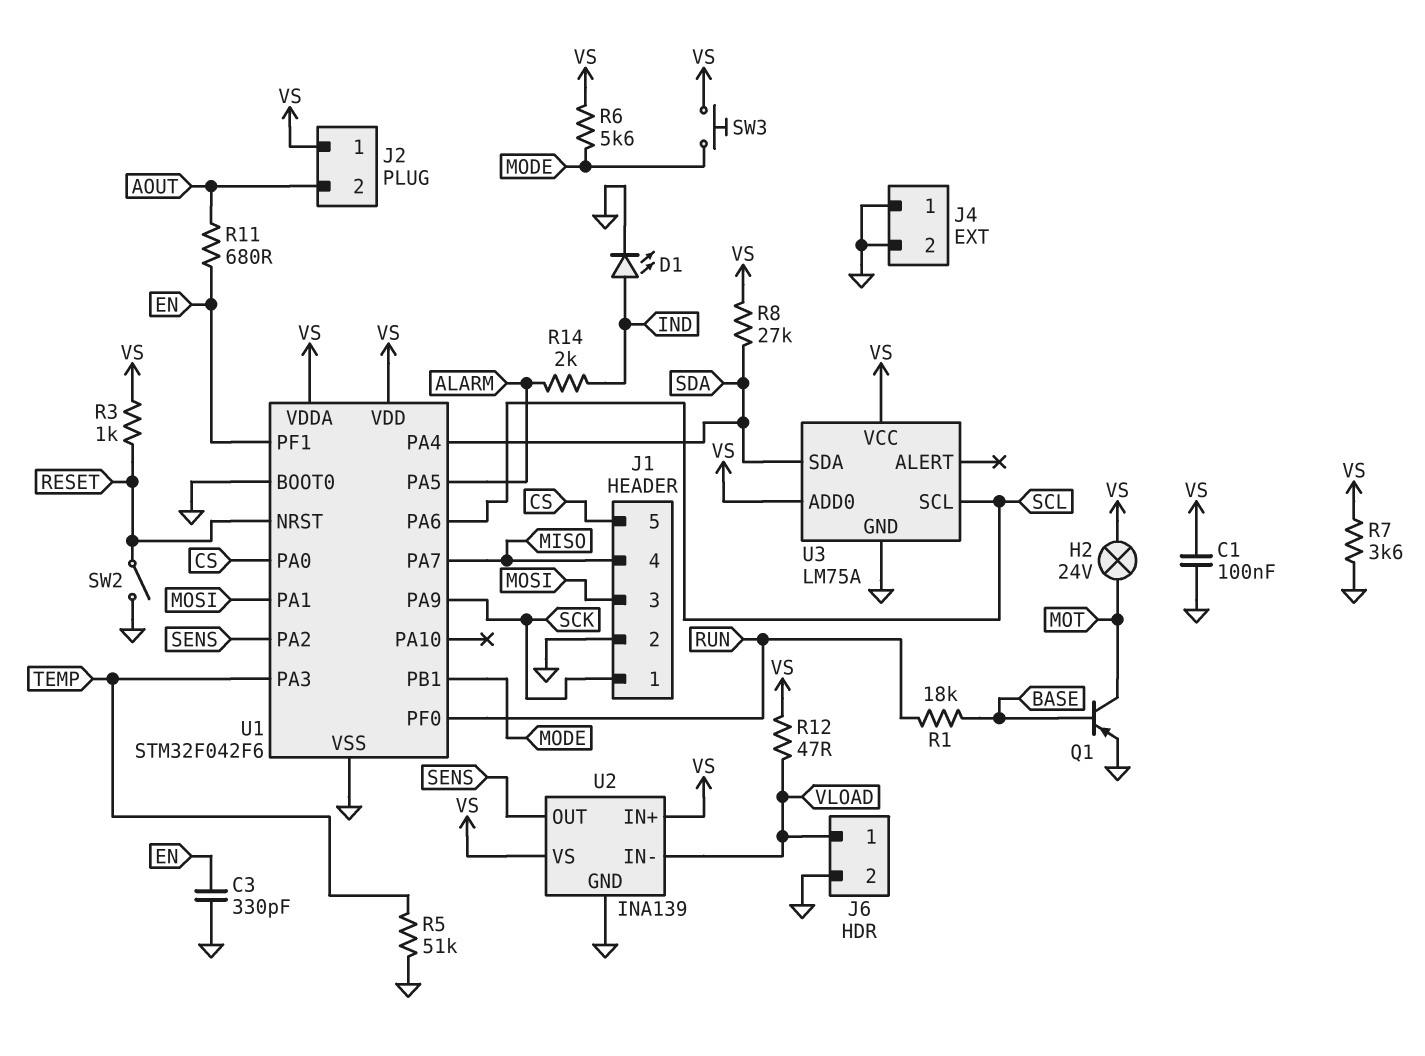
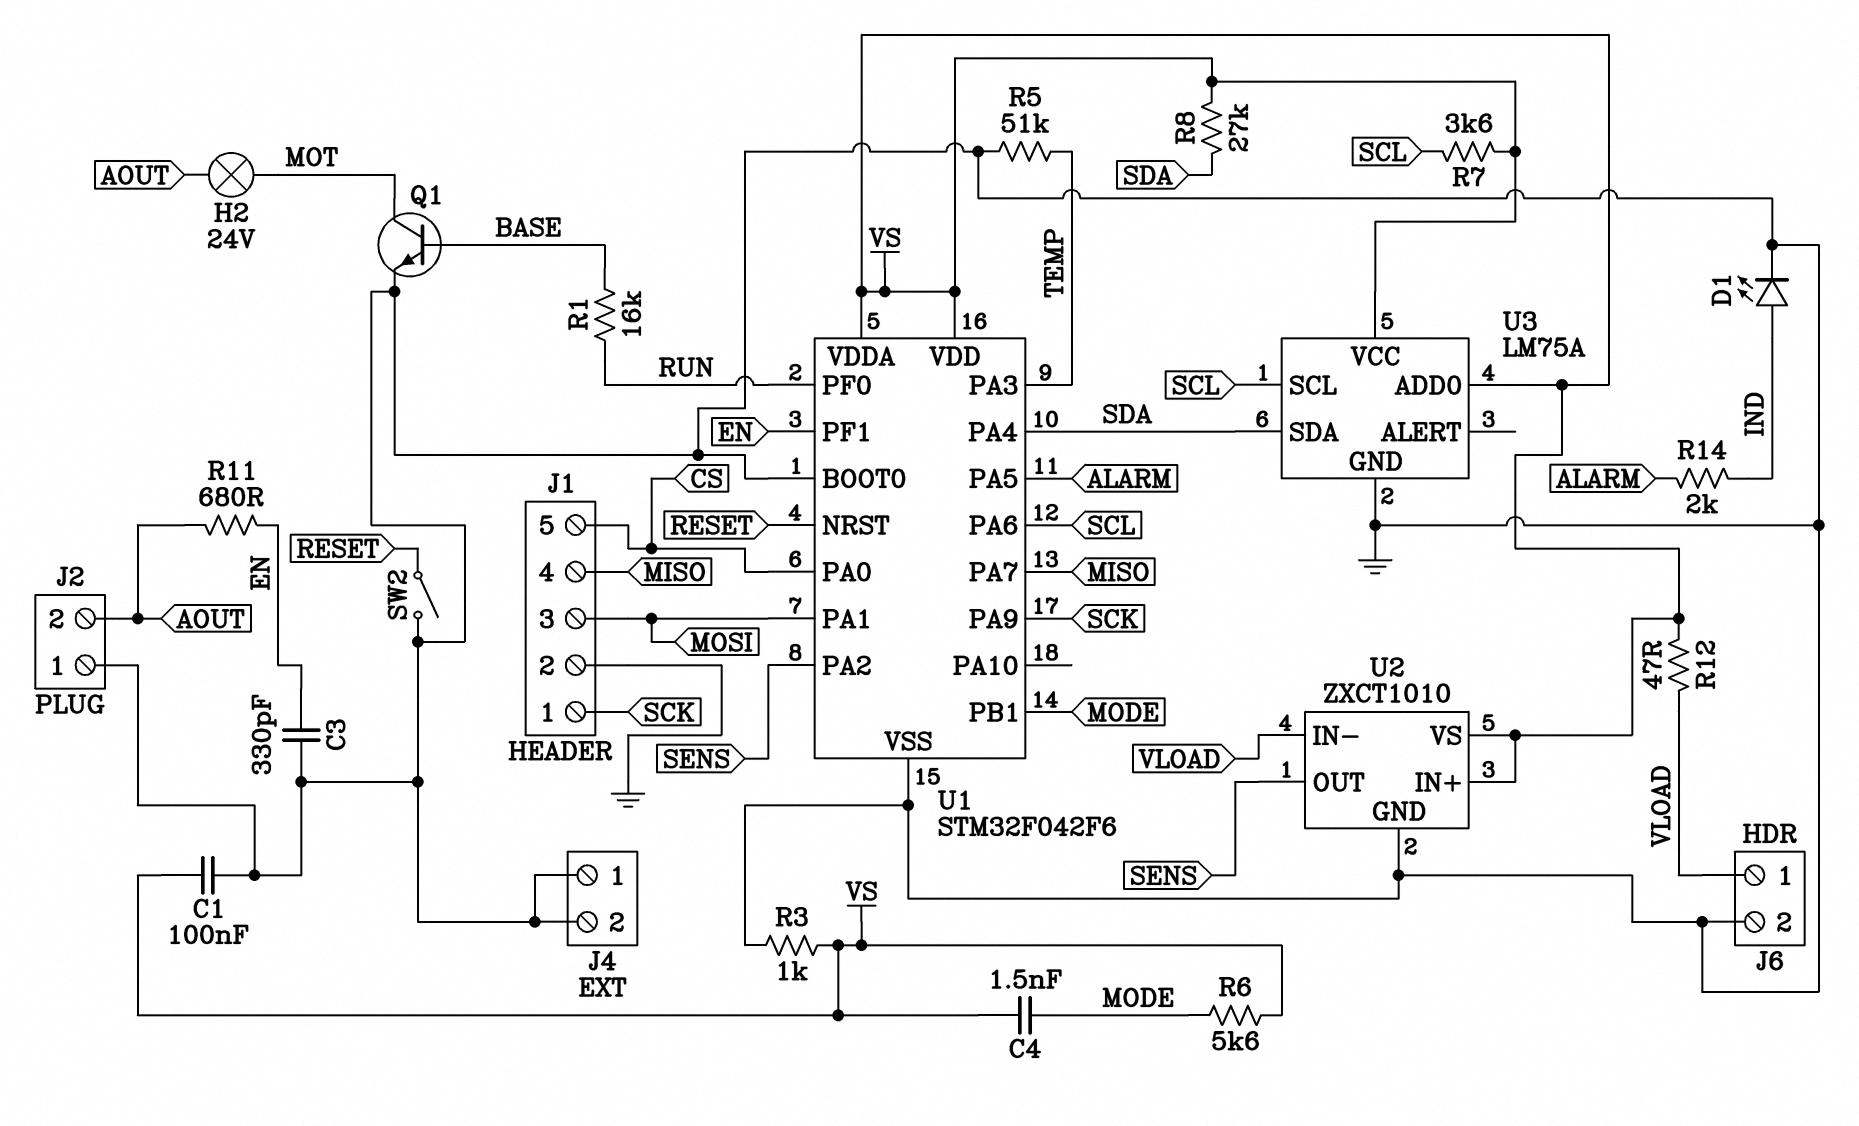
C4: none -> 1.5nF (MODE, VS)
H2: lamp 24V (MOT, VS) -> lamp 24V (AOUT, MOT)
J2 pin 1: VS -> GND
Q1: PNP (B BASE, C MOT, E GND) -> NPN (B BASE, C MOT, E GND)
R1: 18k (BASE, RUN) -> 16k (BASE, RUN)
R3: 1k (RESET, VS) -> 1k (GND, VS)
R7: 3.6k (GND, VS) -> 3.6k (SCL, VS)
SW3: button (MODE, VS) -> none
U2: INA139 -> ZXCT1010

